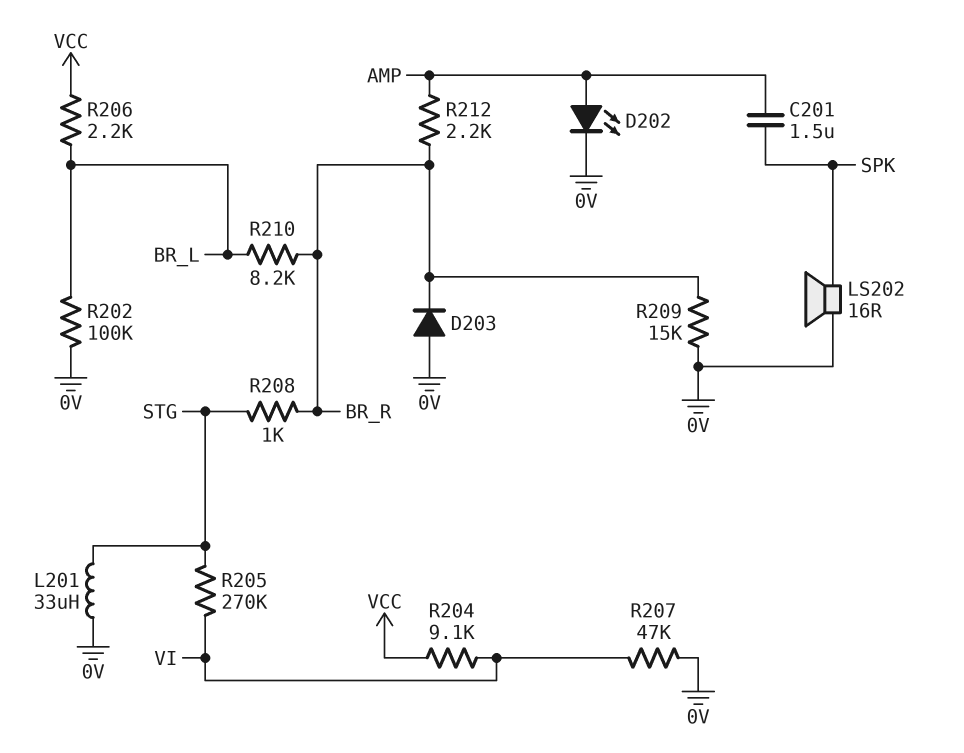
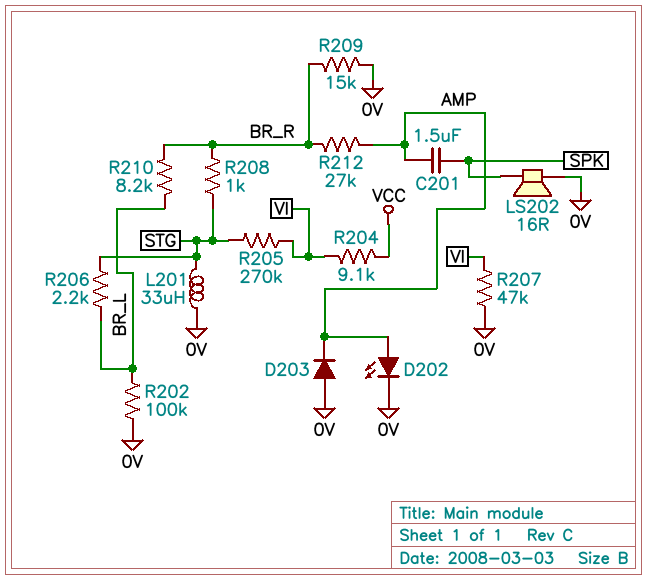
D203: diode (A 0V, K BR_R) -> diode (A 0V, K AMP)
R206: 2.2k (BR_L, VCC) -> 2.2k (BR_L, STG)
R212: 2.2k (AMP, BR_R) -> 27k (AMP, BR_R)

